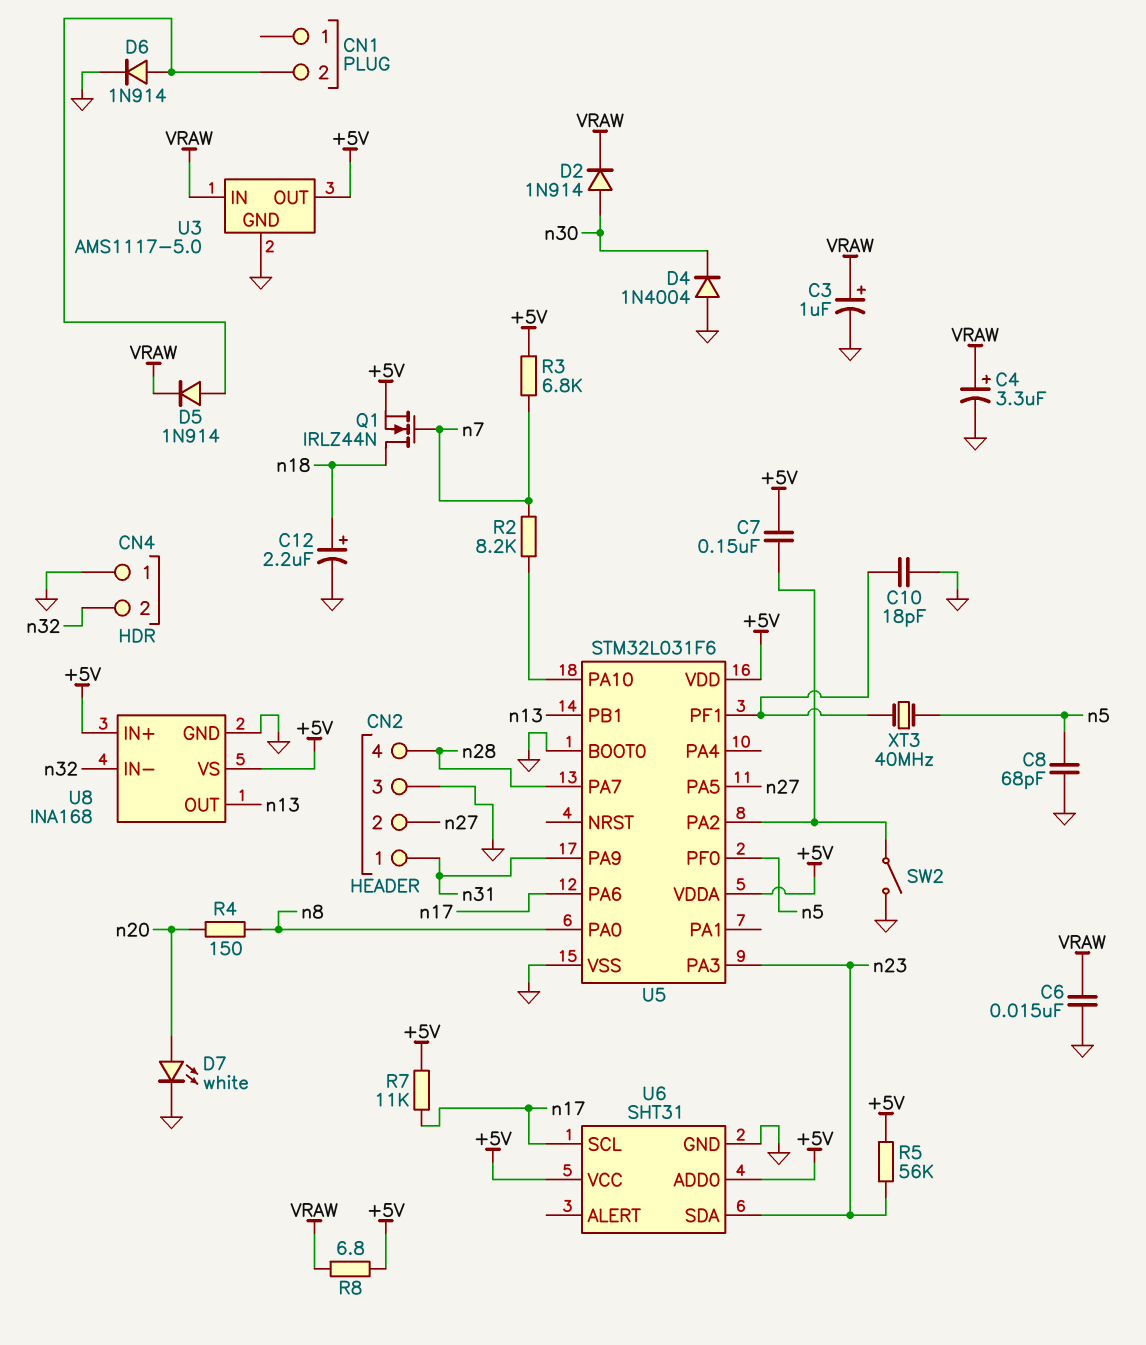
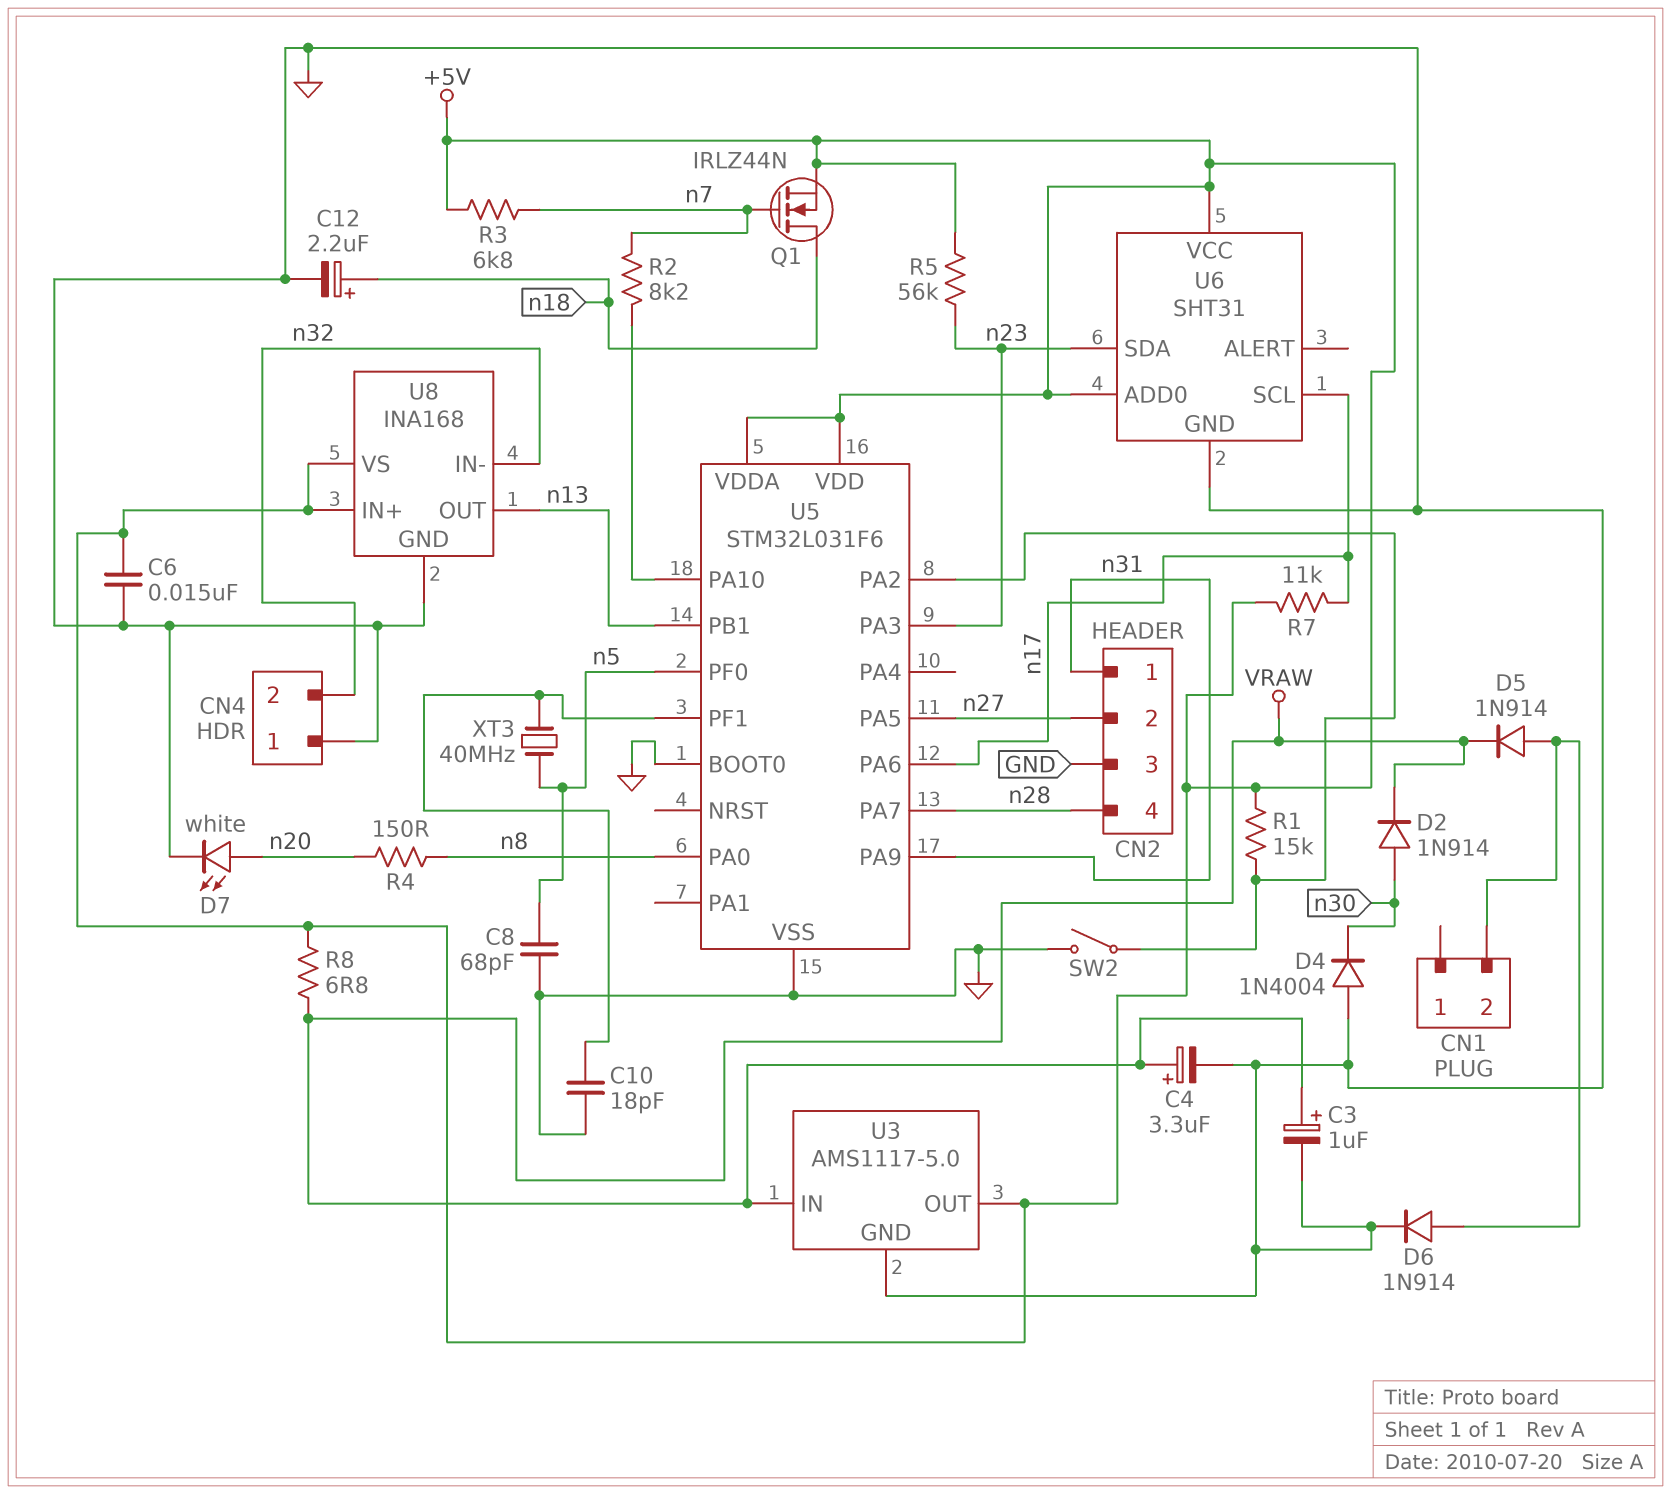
C6: 15nF (GND, VRAW) -> 15nF (+5V, GND)
C7: 150nF (+5V, U5/PA2) -> none
R1: none -> 15k (+5V, U5/PA2)

